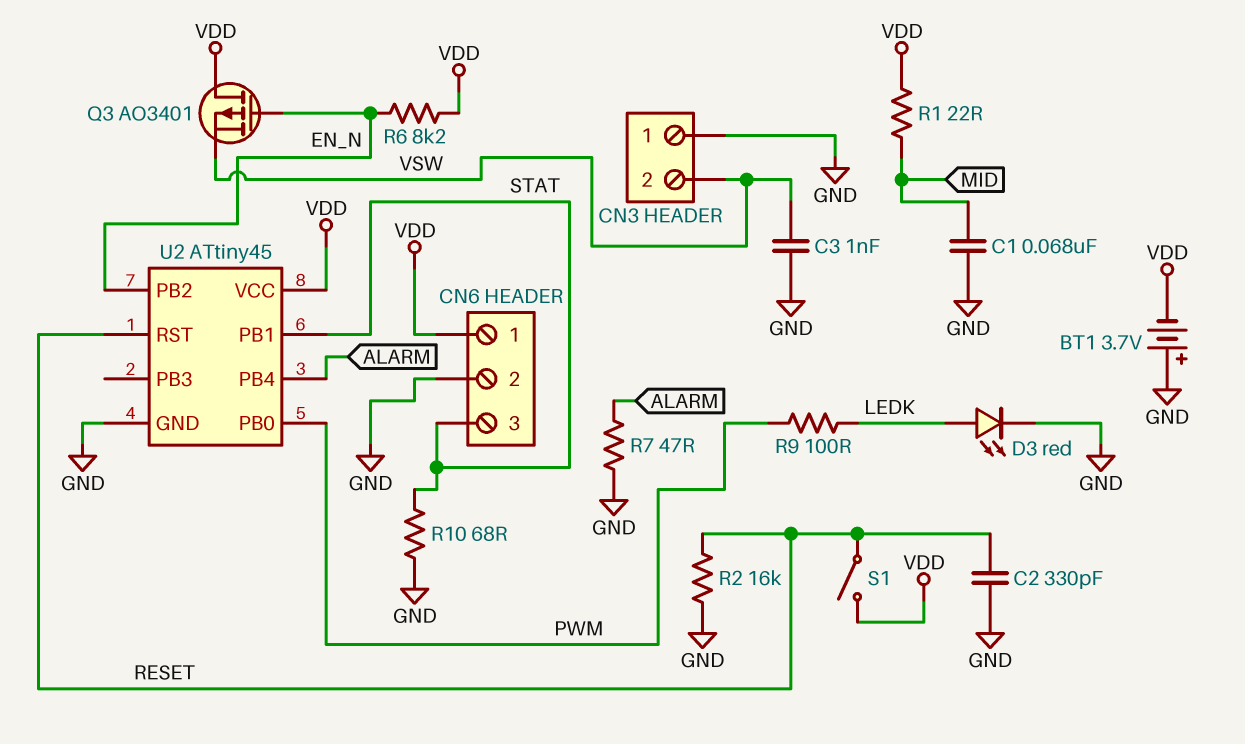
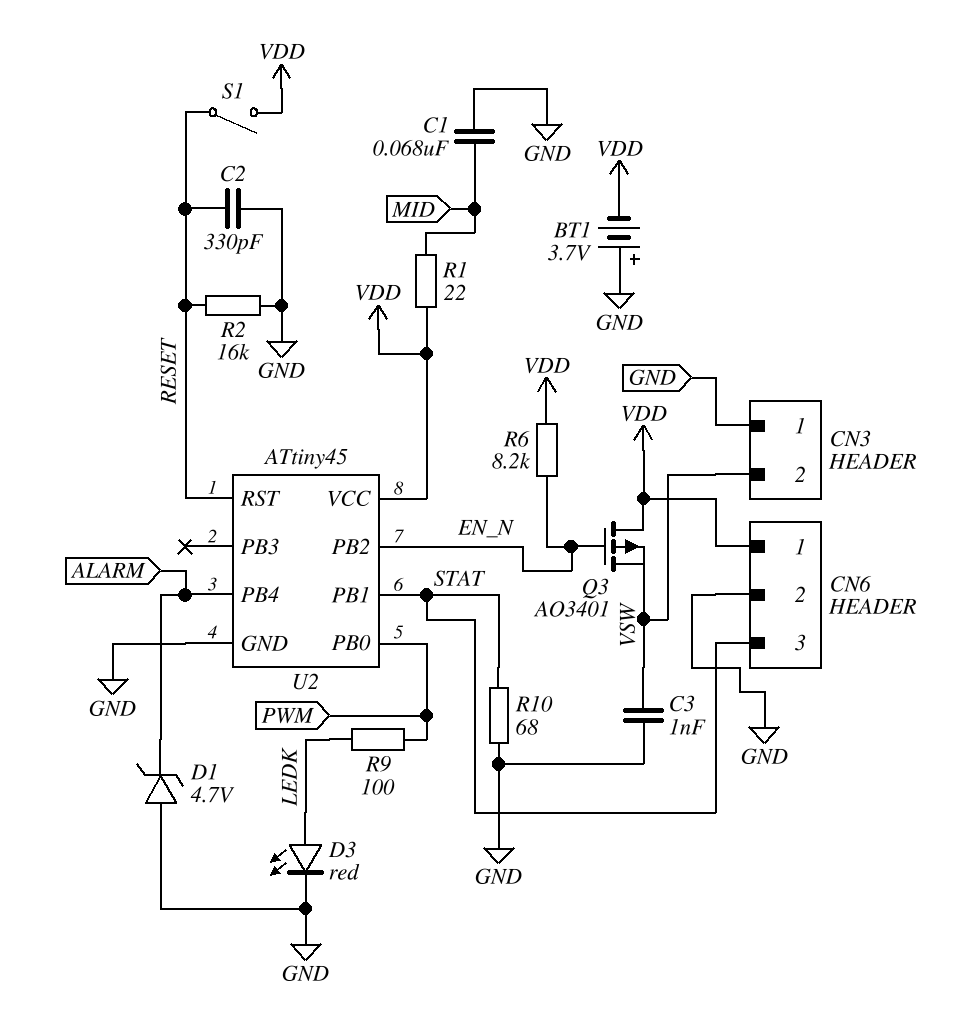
D1: none -> zener 4.7V (A GND, K ALARM)
R7: 47 (ALARM, GND) -> none

